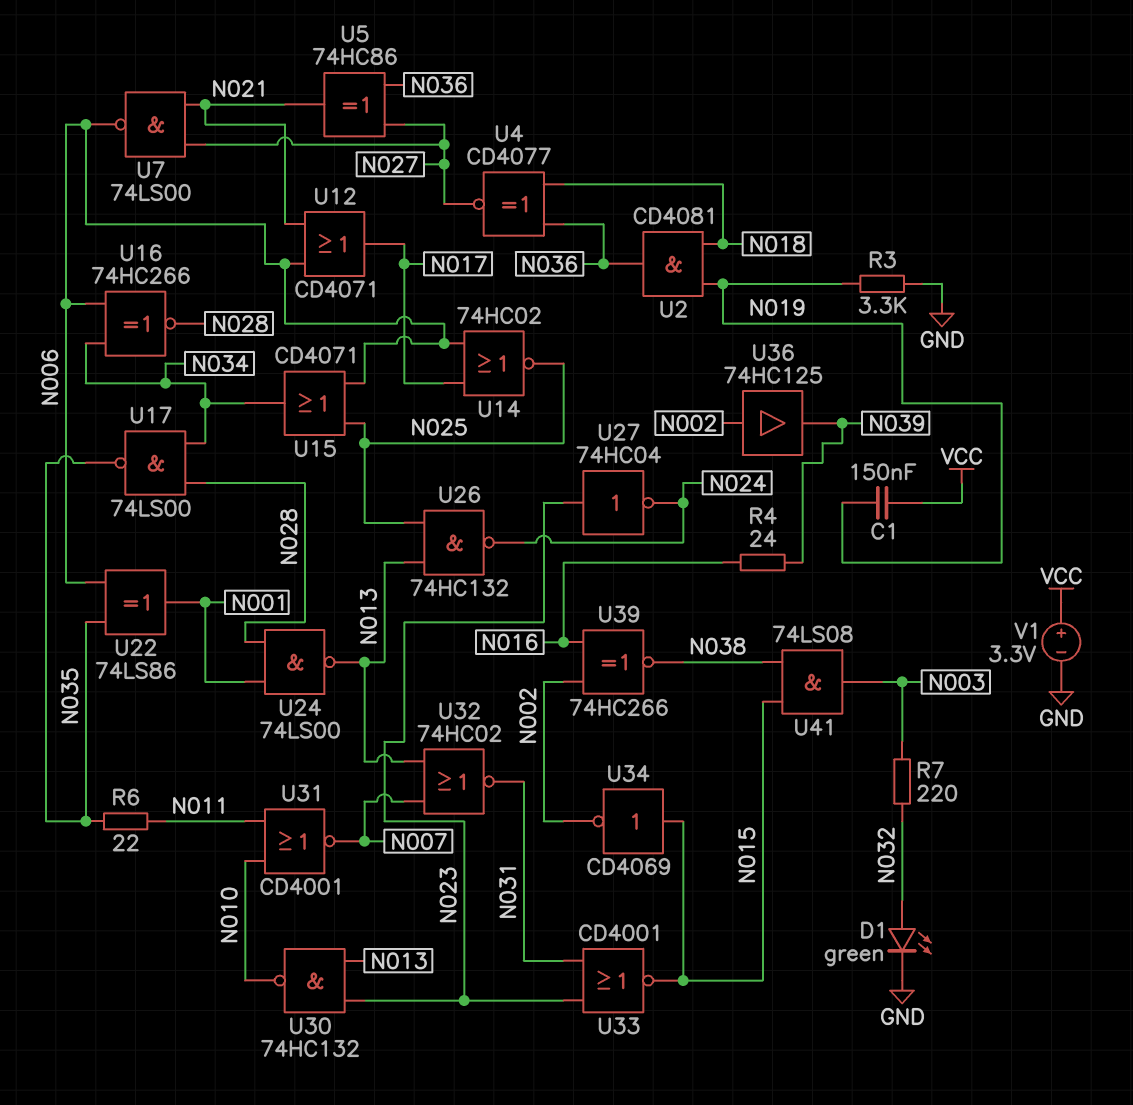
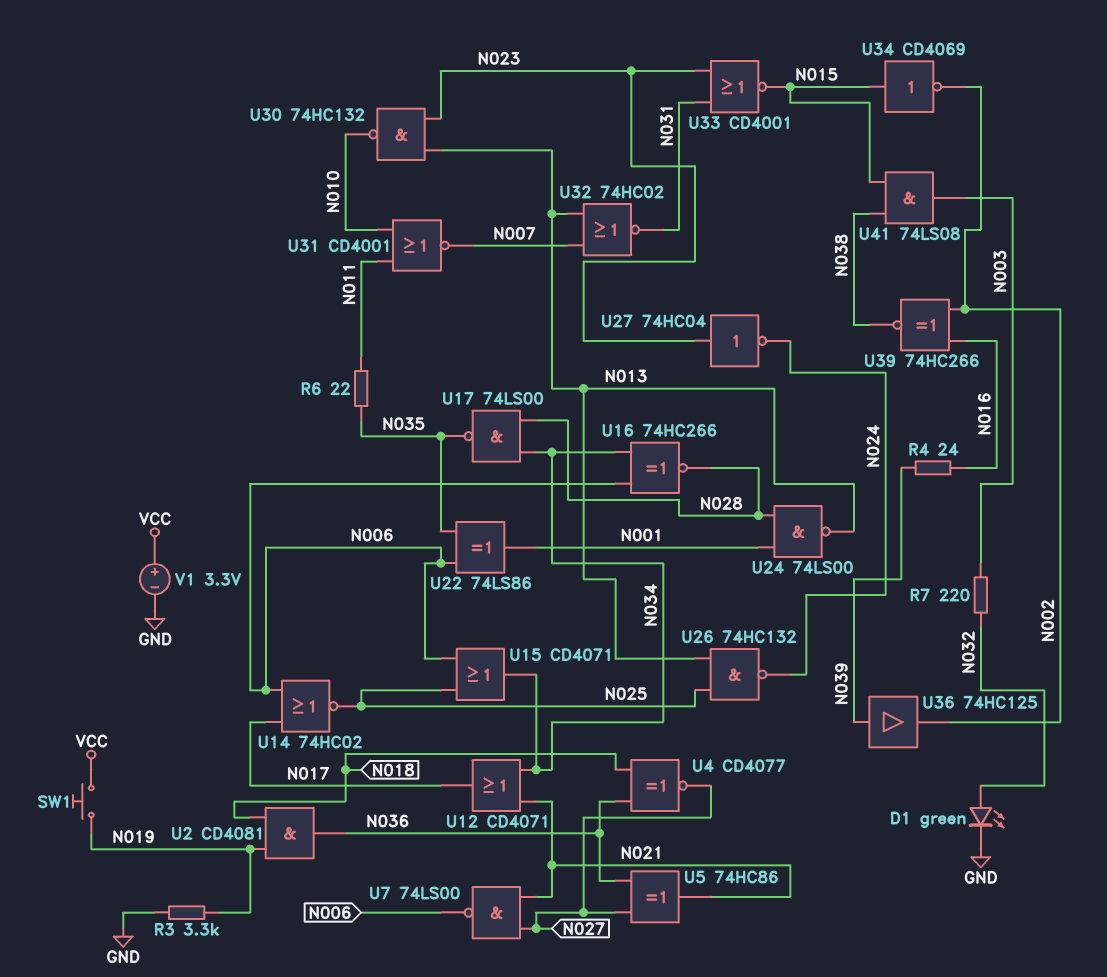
C1: 150nF (N019, VCC) -> none
SW1: none -> button (N019, VCC)
U12: OR CD4071 (in N006, in N021, out N017) -> OR CD4071 (in N021, in N034, out N017)
U36: buffer 74HC125 (in N002, out N039) -> buffer 74HC125 (in N039, out N002)

